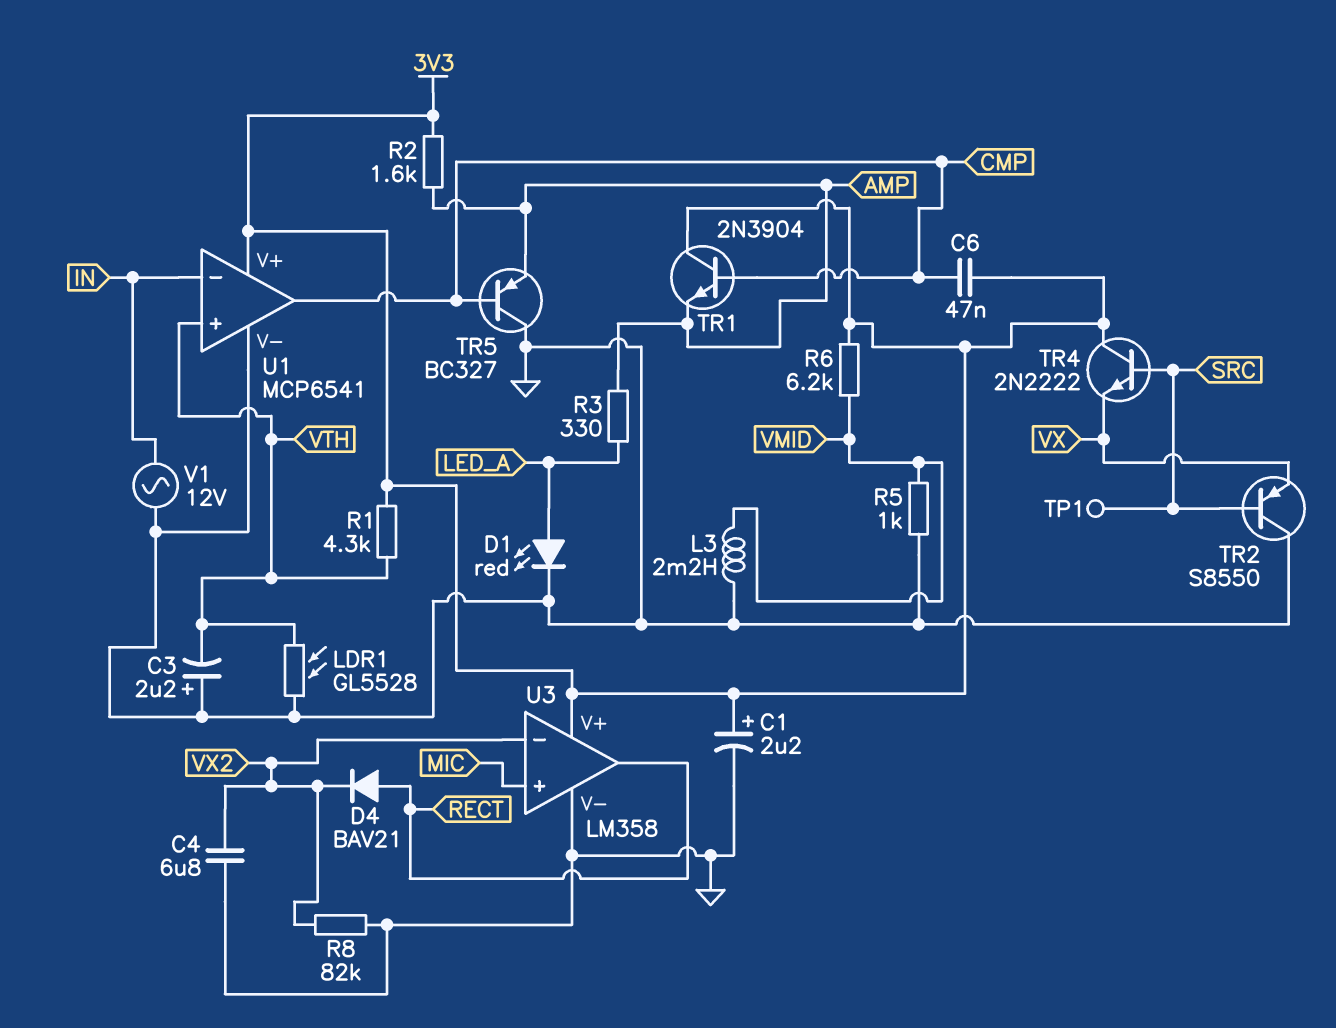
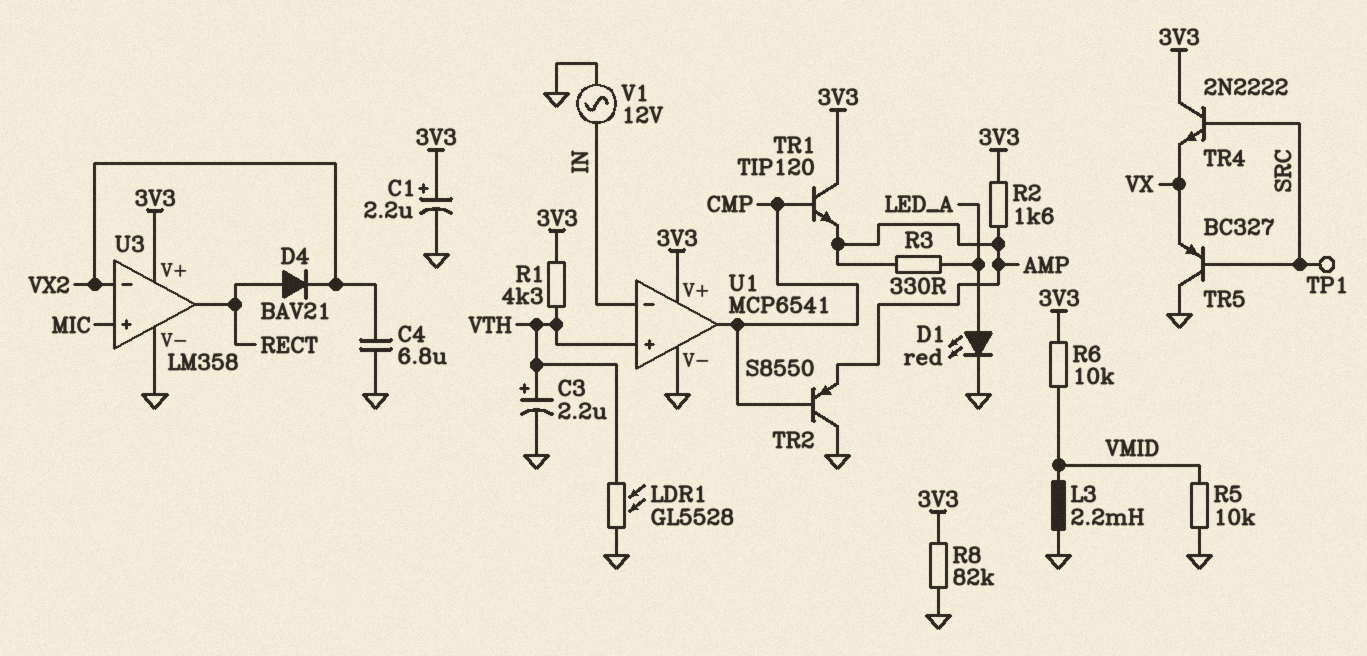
C3: 2.2uF (plus GND, minus VTH) -> 2.2uF (plus VTH, minus GND)
C6: 47nF (3V3, CMP) -> none
R5: 1k (GND, VMID) -> 10k (GND, VMID)
R6: 6.2k (3V3, VMID) -> 10k (3V3, VMID)
R8: 82k (GND, VX2) -> 82k (3V3, GND)
TR1: NPN 2N3904 (B CMP, C 3V3, E AMP) -> NPN TIP120 (B CMP, C 3V3, E AMP)
TR2: PNP S8550 (B SRC, C GND, E VX) -> PNP S8550 (B CMP, C GND, E AMP)
TR5: PNP BC327 (B CMP, C GND, E AMP) -> PNP BC327 (B SRC, C GND, E VX)

